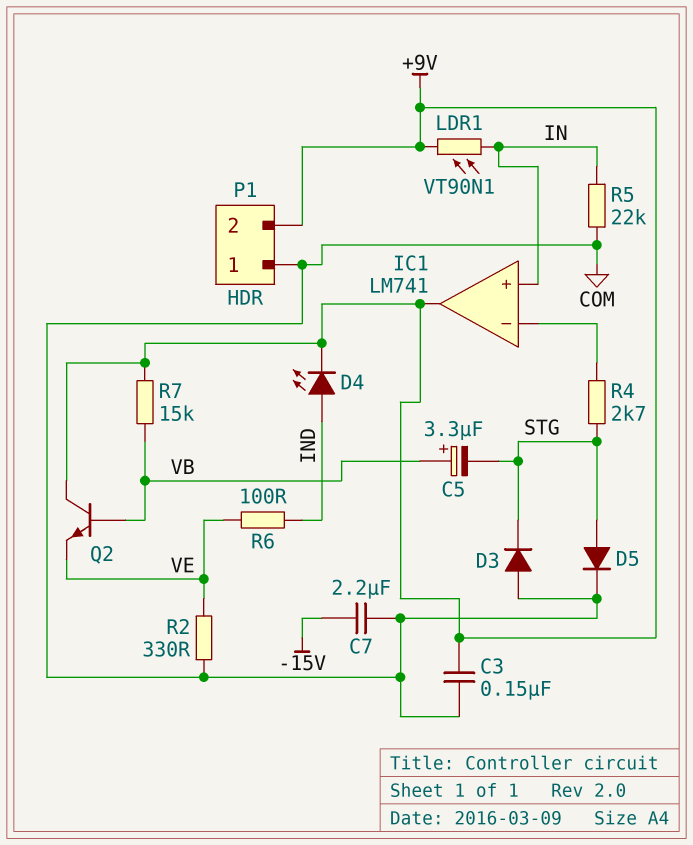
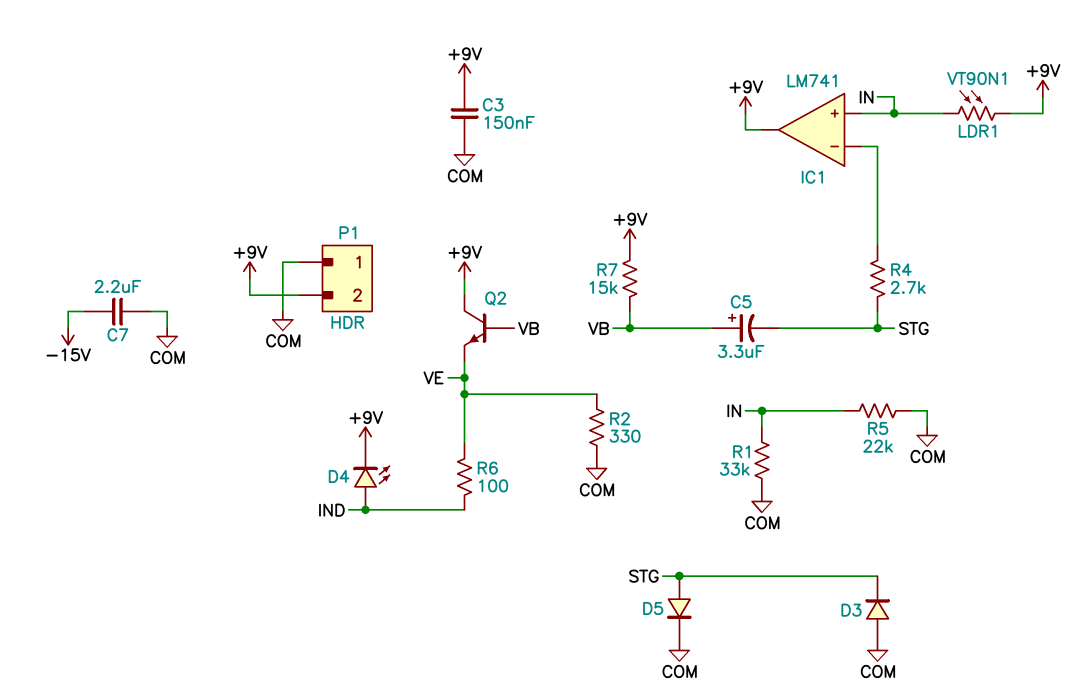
R1: none -> 33k (COM, IN)

